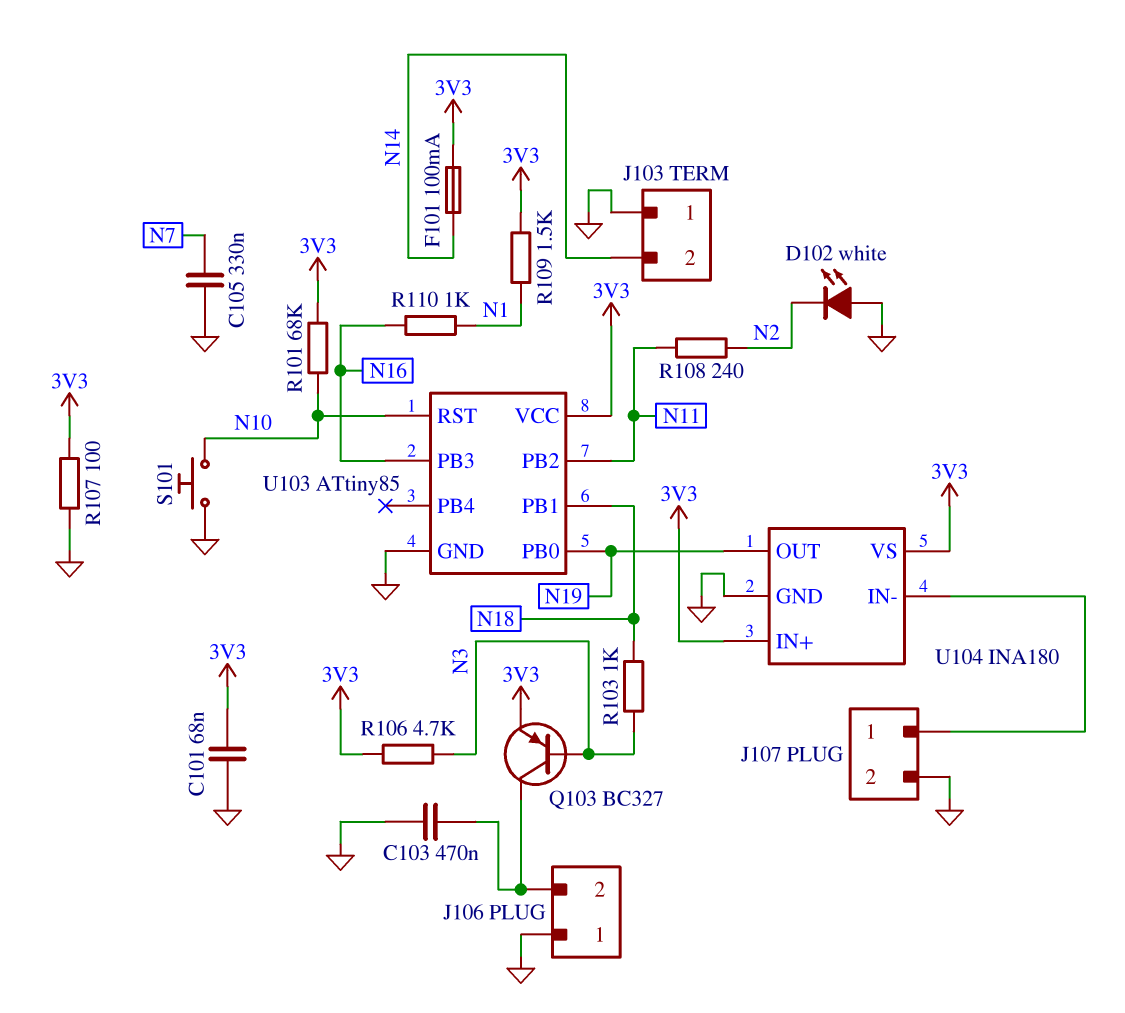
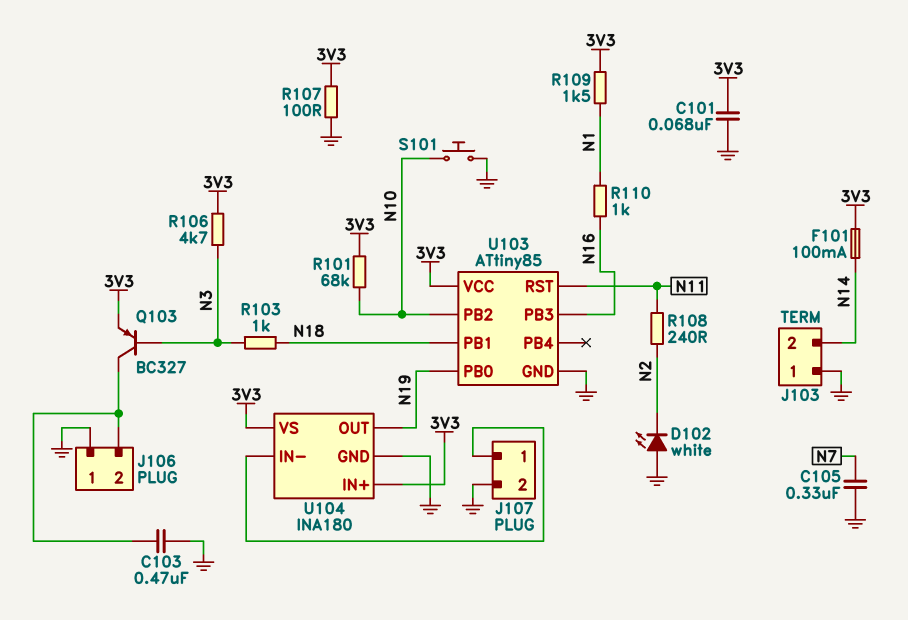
U103 pin PB2: N11 -> N10
U103 pin RST: N10 -> N11

